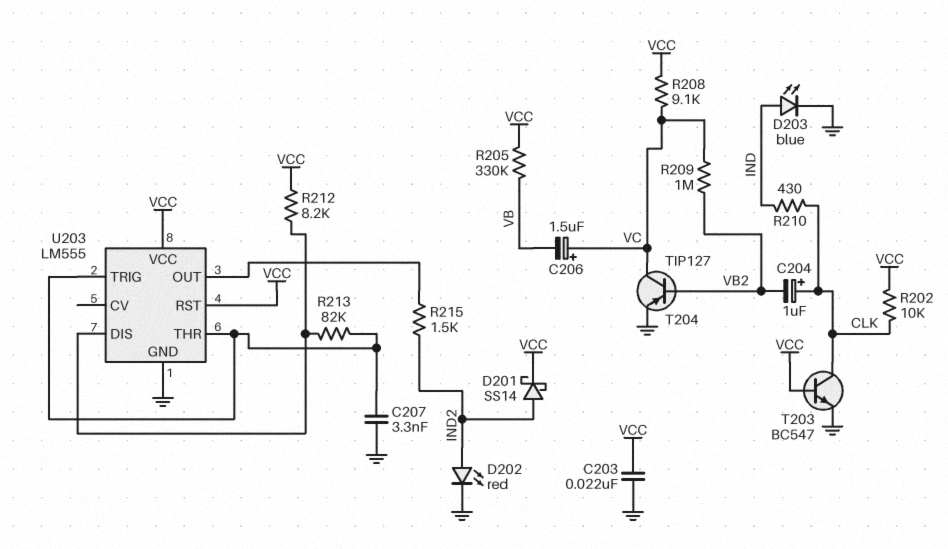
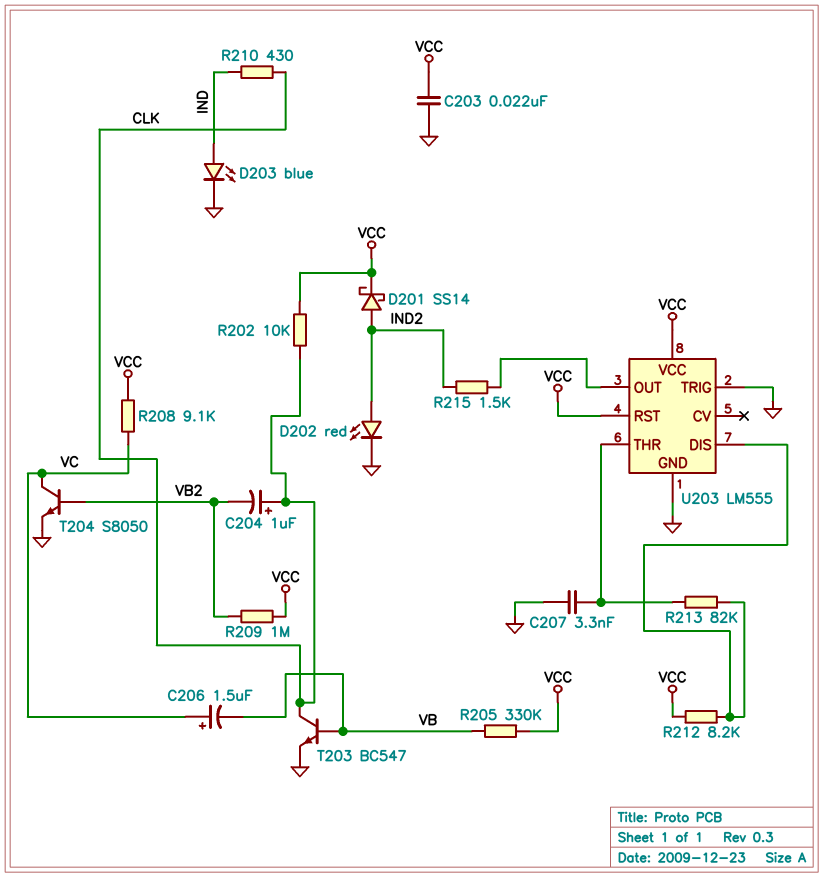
R209: 1M (VB2, VC) -> 1M (VB2, VCC)
T203: NPN BC547 (B VCC, C CLK, E GND) -> NPN BC547 (B VB, C CLK, E GND)
T204: PNP TIP127 (B VB2, C VC, E GND) -> NPN S8050 (B VB2, C VC, E GND)
U203 pin TRIG: U203/THR -> GND

